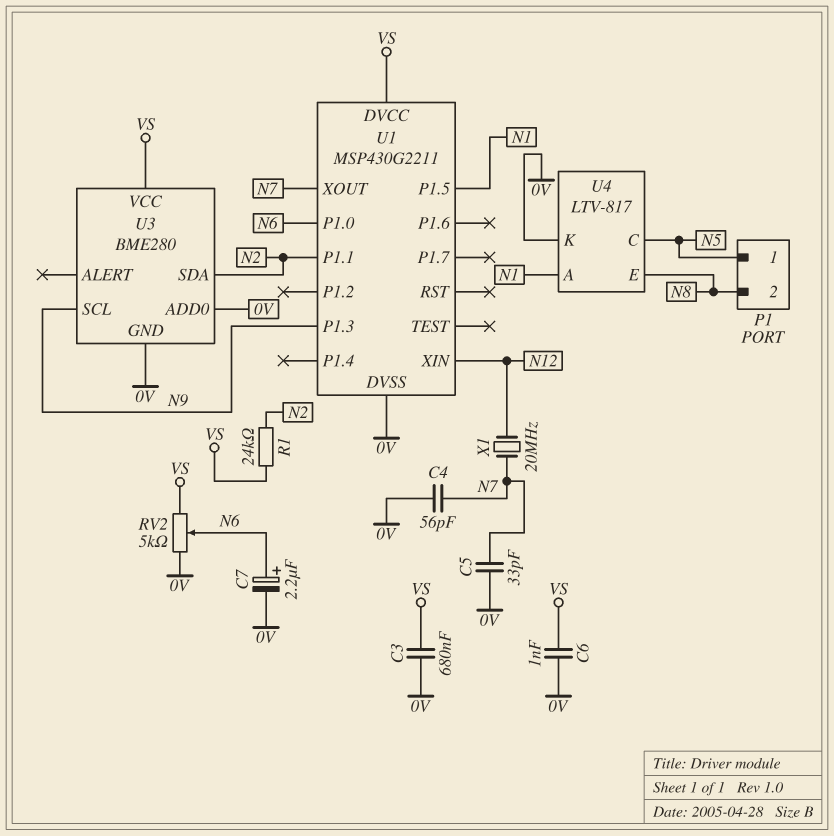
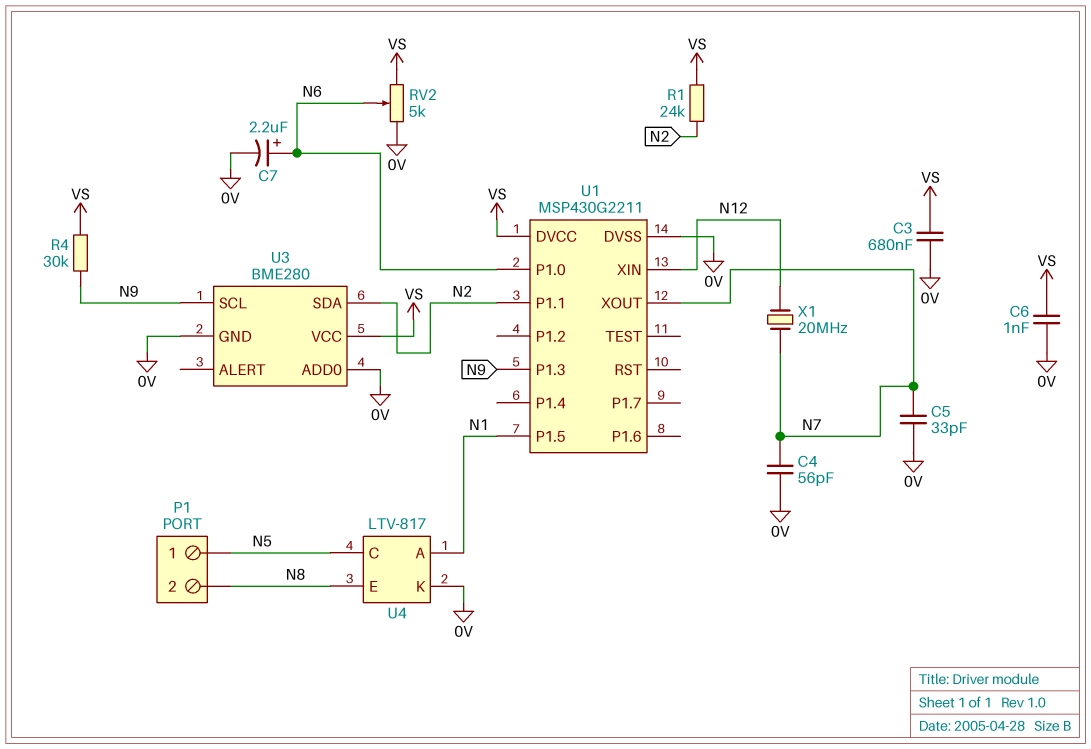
R4: none -> 30k (N9, VS)

